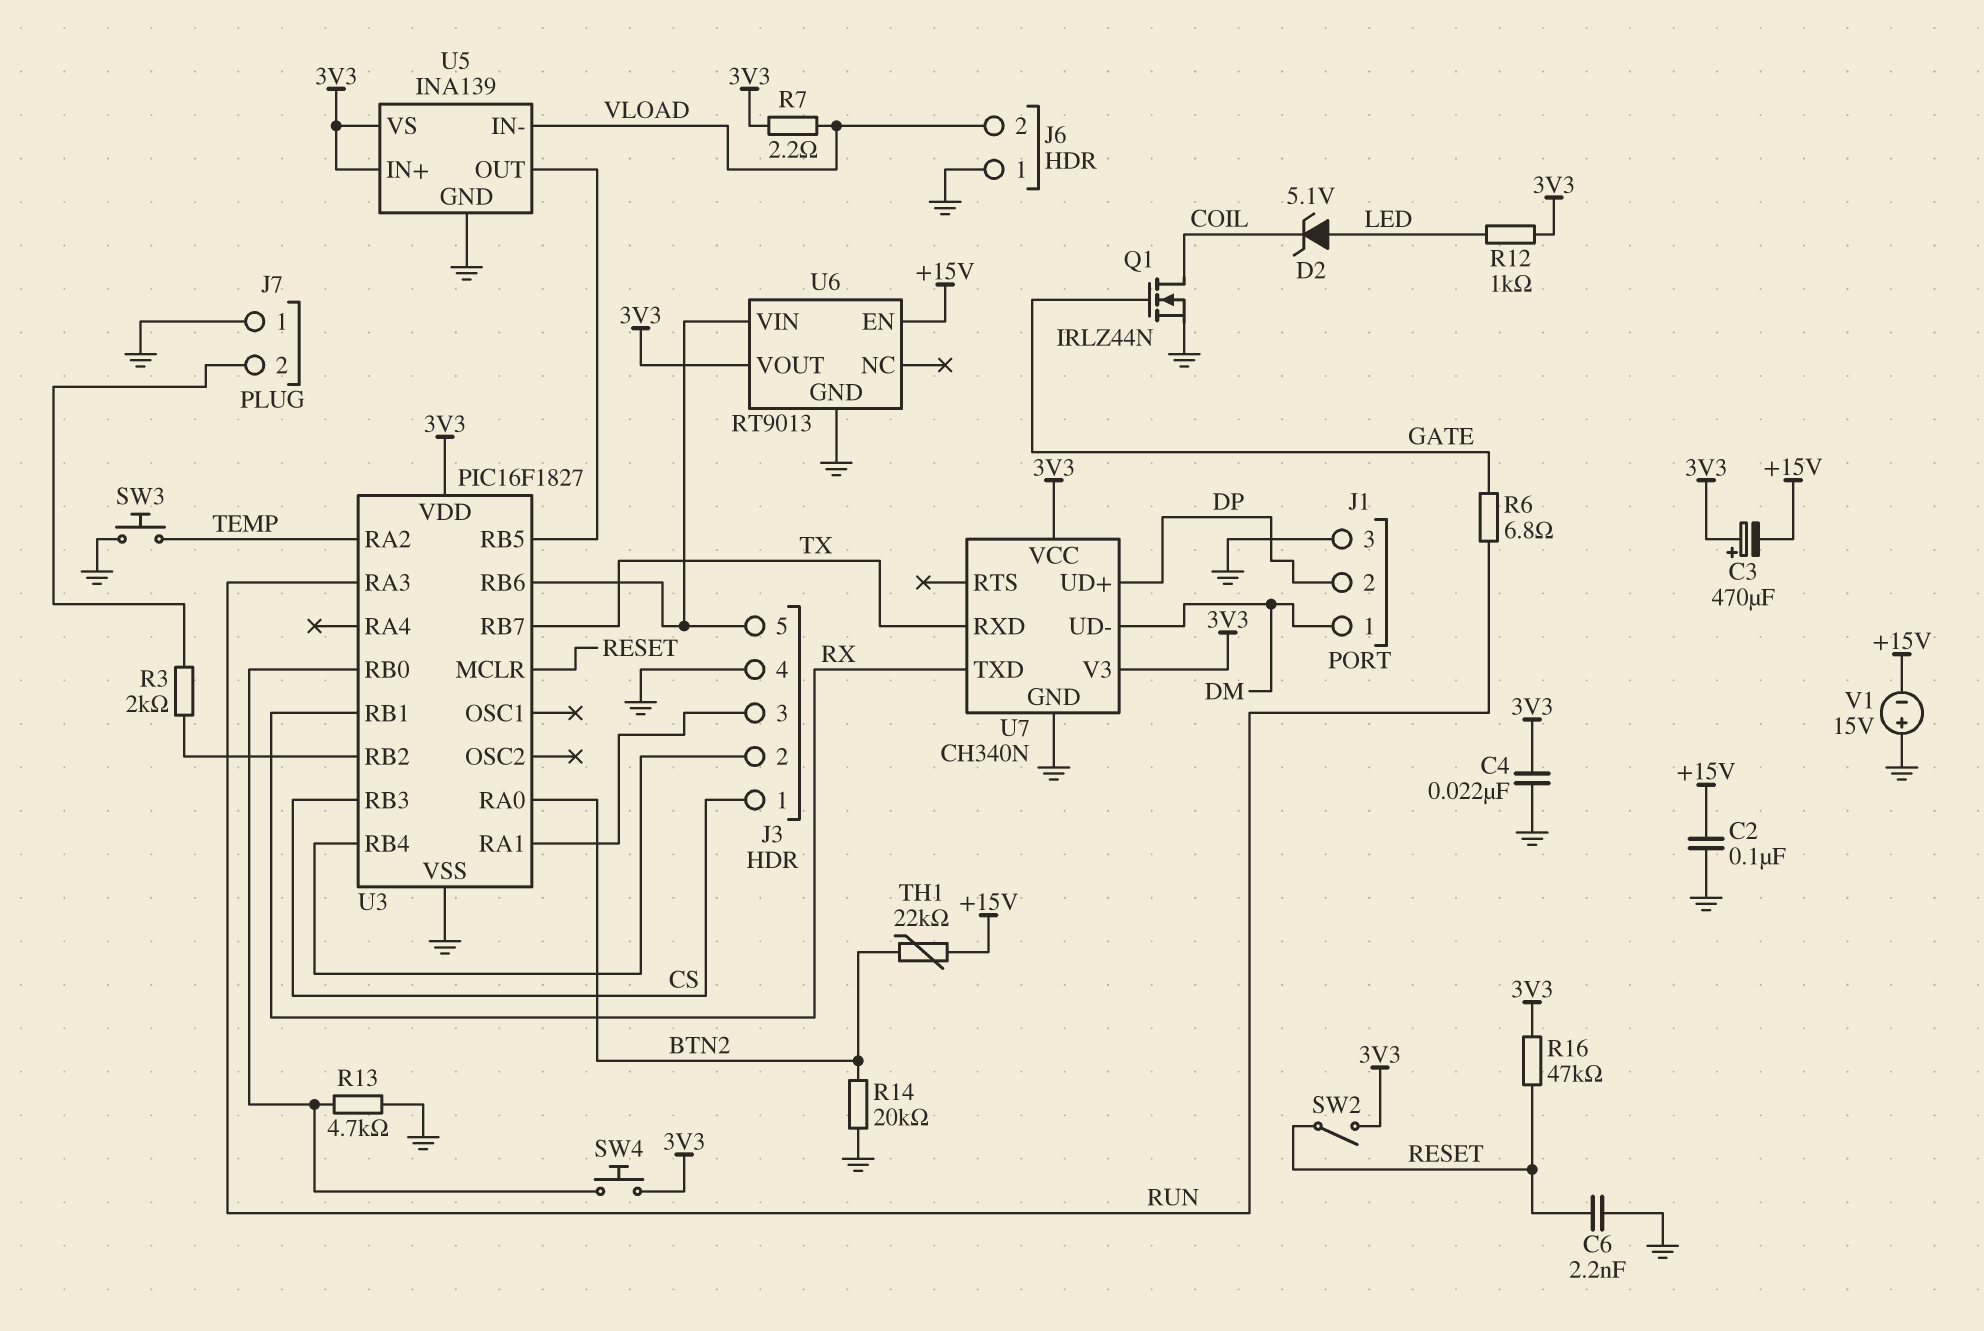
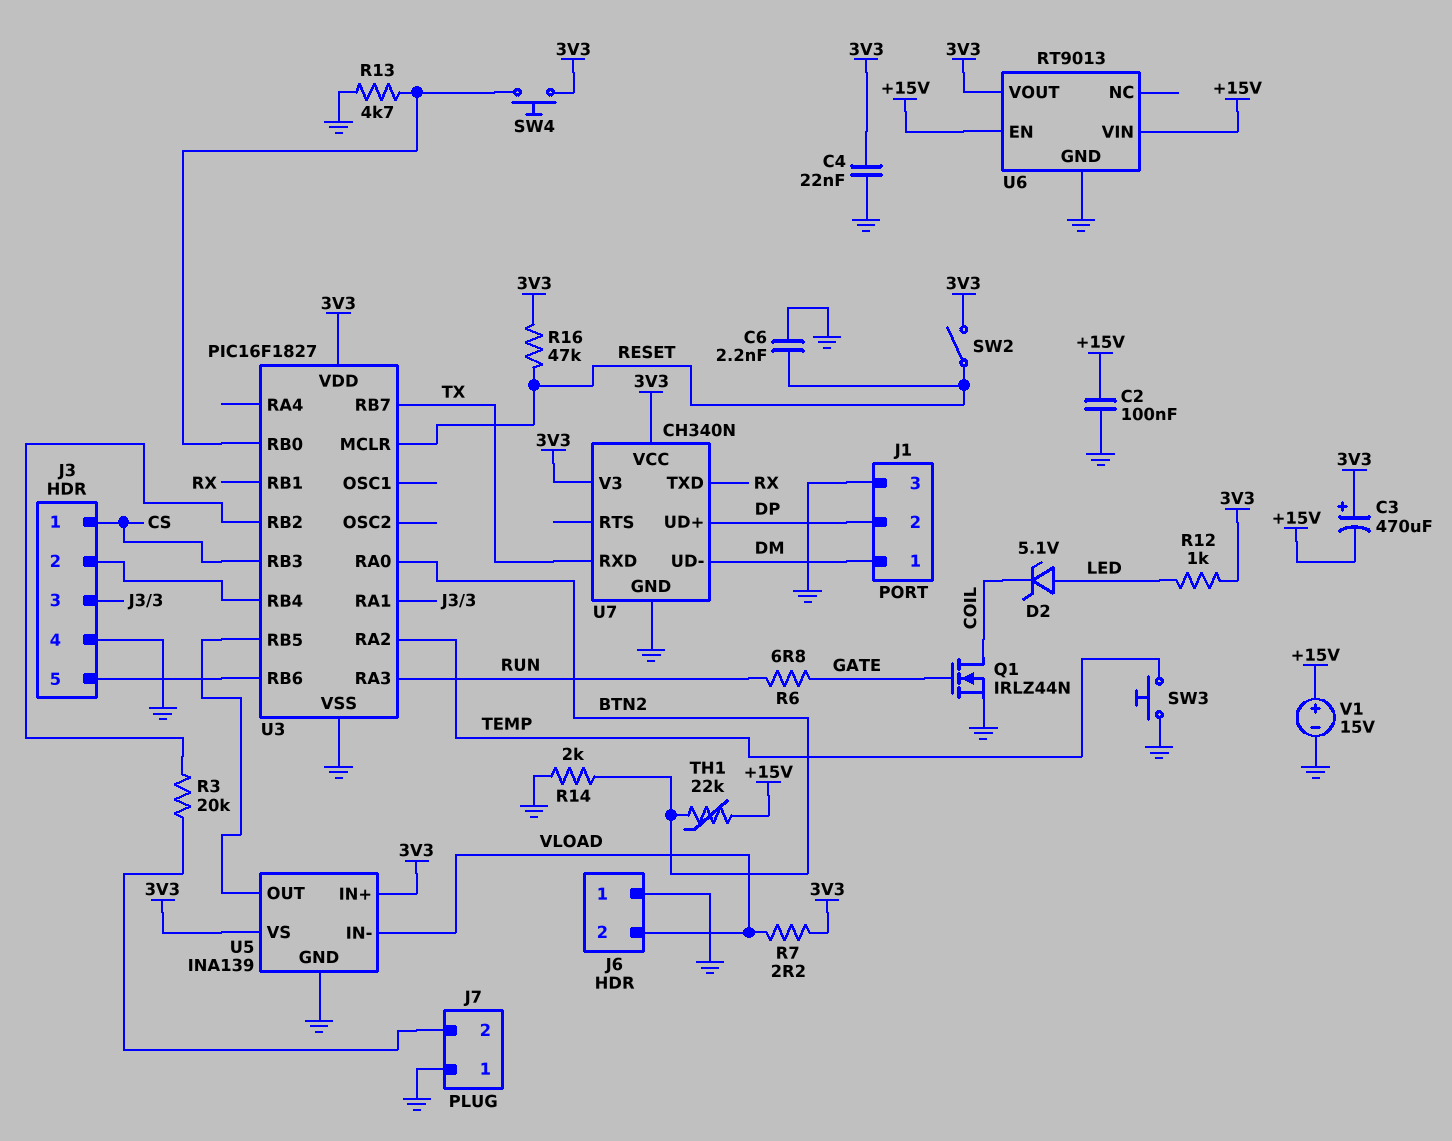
R3: 2k (J7/2, U3/RB2) -> 20k (J7/2, U3/RB2)
R14: 20k (BTN2, GND) -> 2k (BTN2, GND)
U6 pin VIN: J3/5 -> +15V
V1: 15V (plus GND, minus +15V) -> 15V (plus +15V, minus GND)

